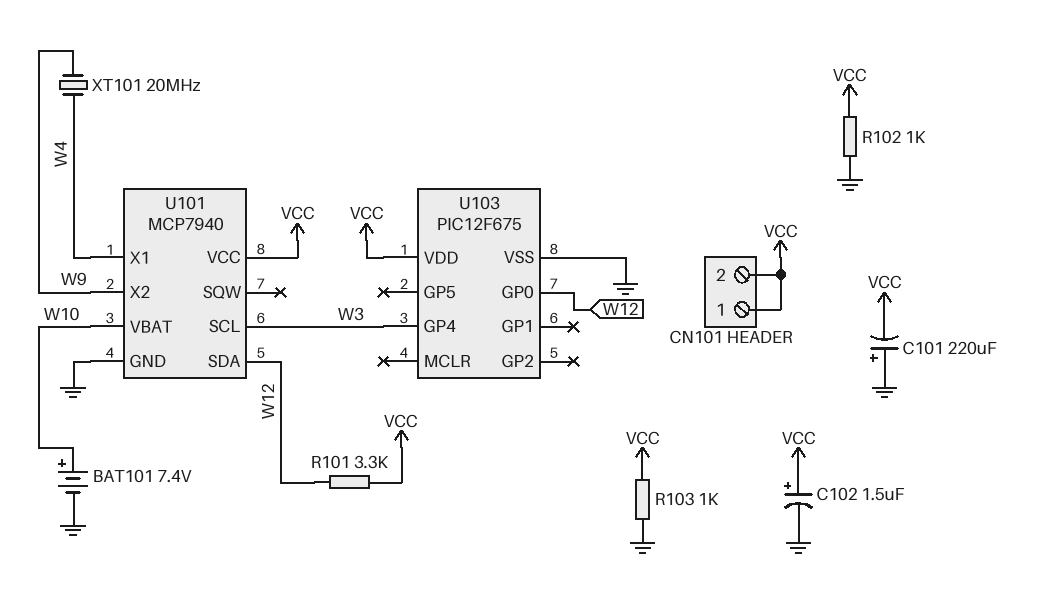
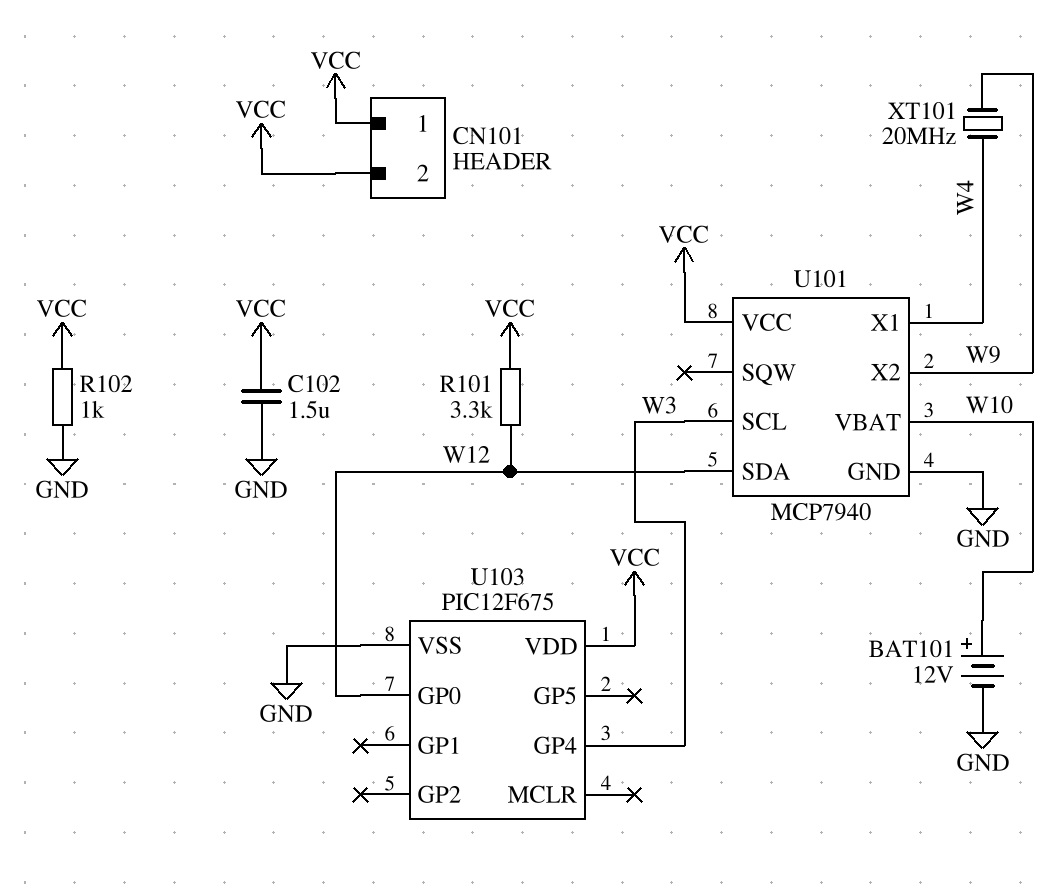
BAT101: 7.4V (plus W10, minus GND) -> 12V (plus W10, minus GND)
C101: 220uF (plus GND, minus VCC) -> none
C102: 1.5uF (plus VCC, minus GND) -> 1.5uF (GND, VCC)
R103: 1k (GND, VCC) -> none

